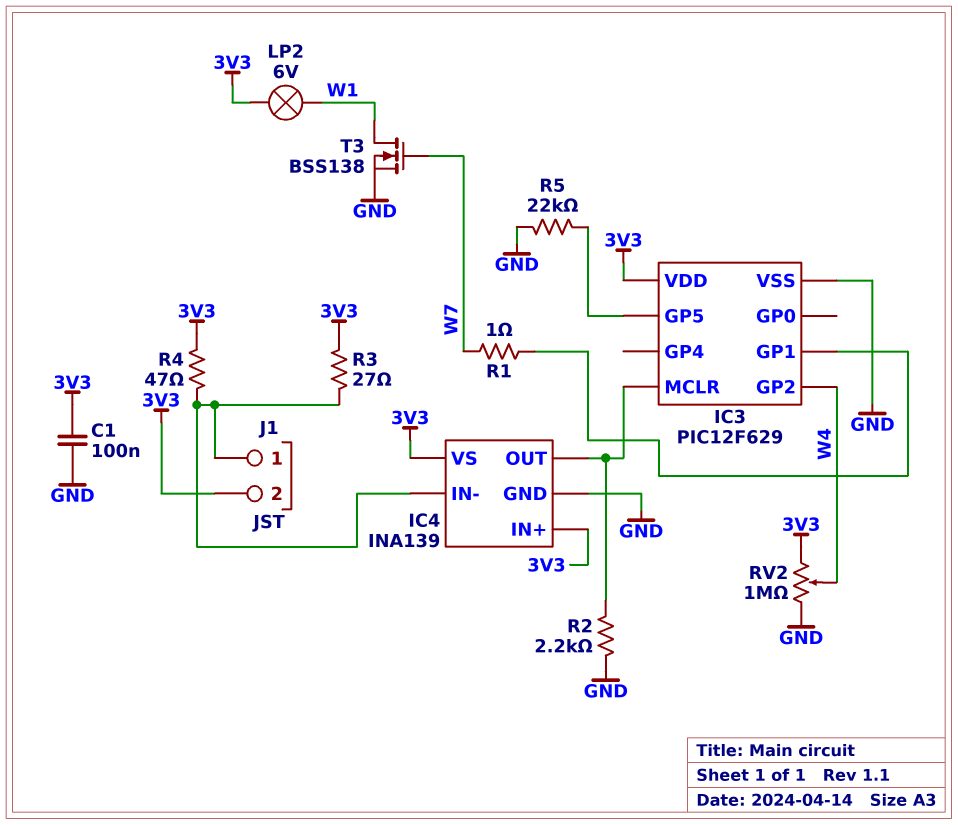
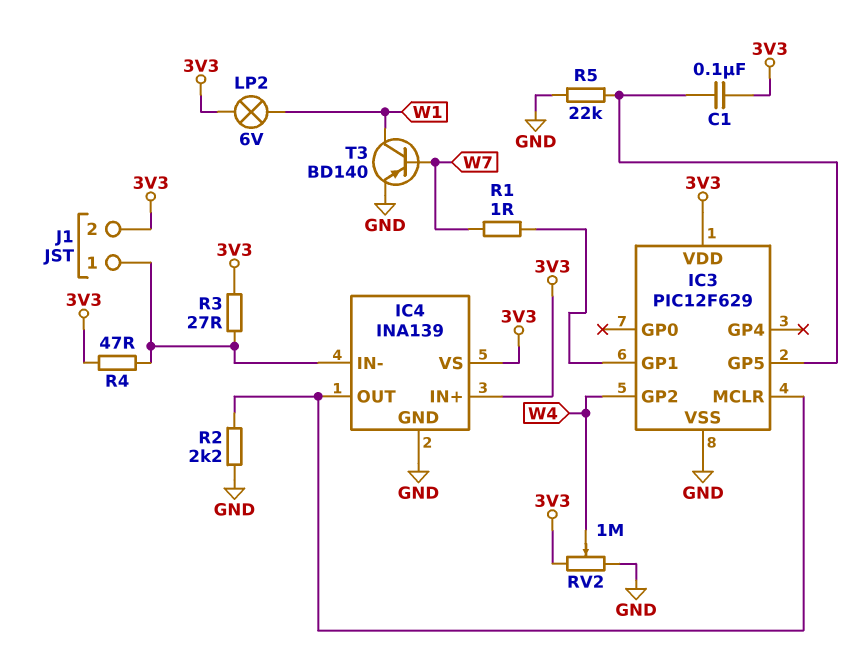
C1: 100nF (3V3, GND) -> 100nF (3V3, IC3/GP5)
T3: NMOS BSS138 (G W7, D W1, S GND) -> PNP BD140 (B W7, C W1, E GND)

